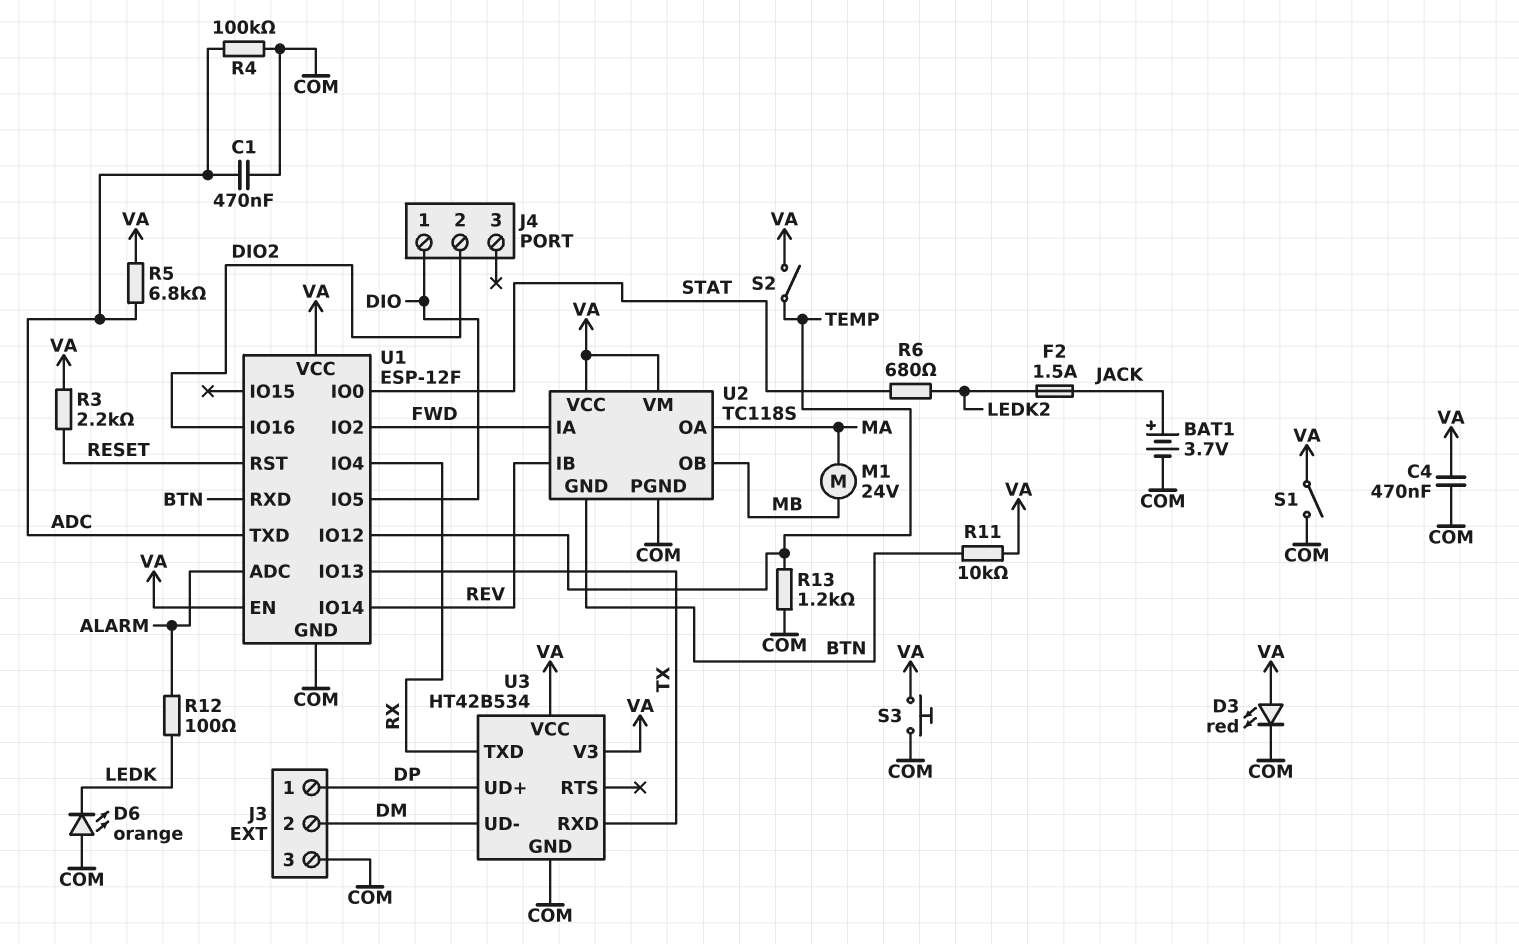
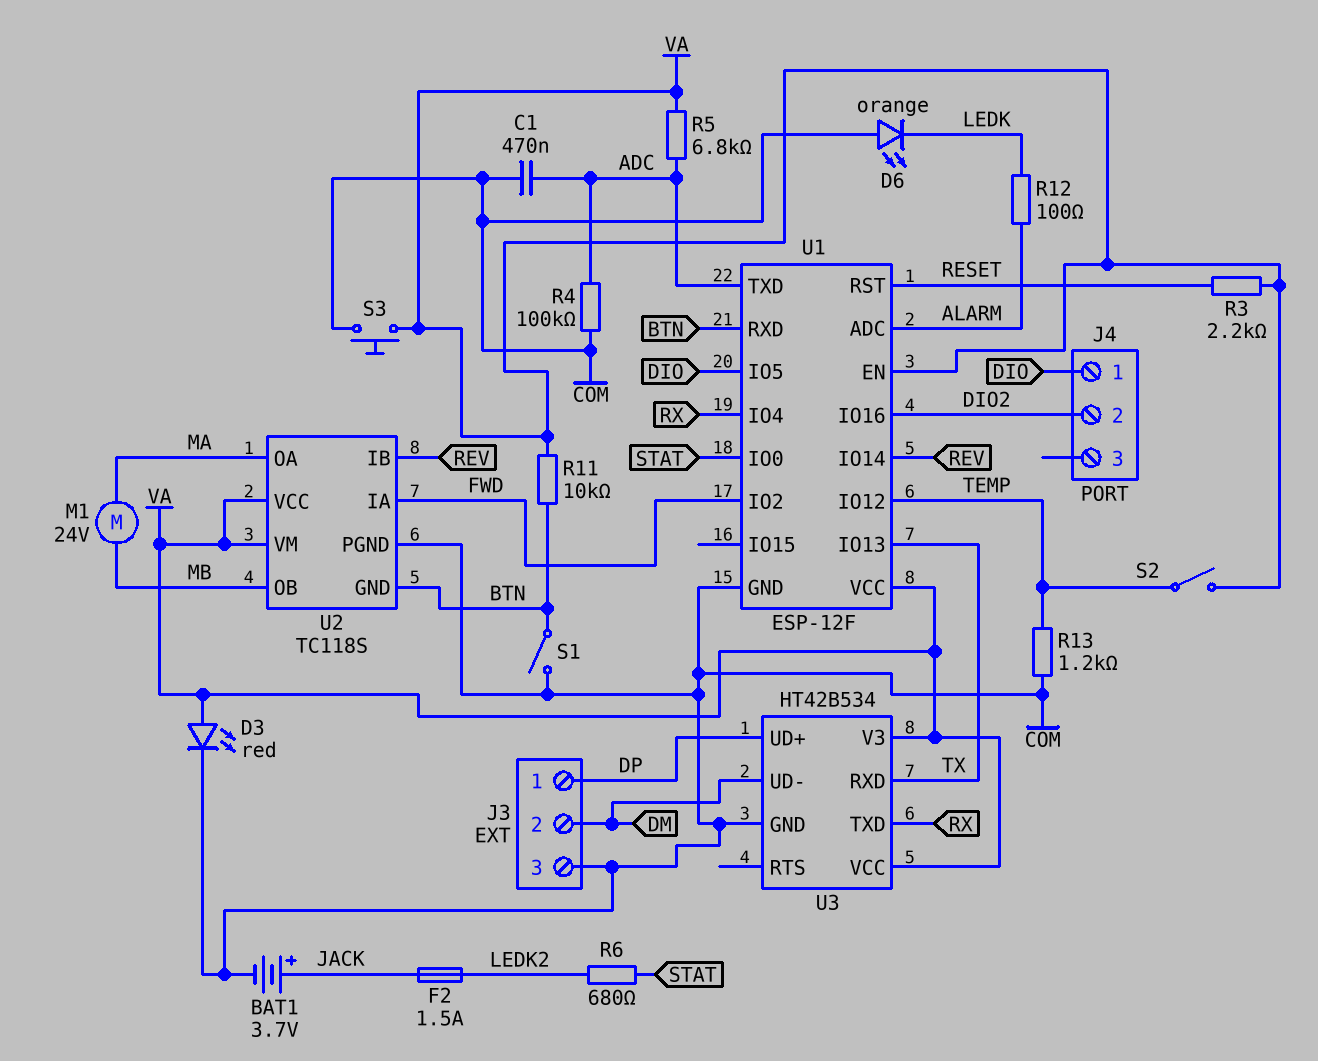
C4: 470nF (COM, VA) -> none
S1: switch (COM, VA) -> switch (BTN, COM)

